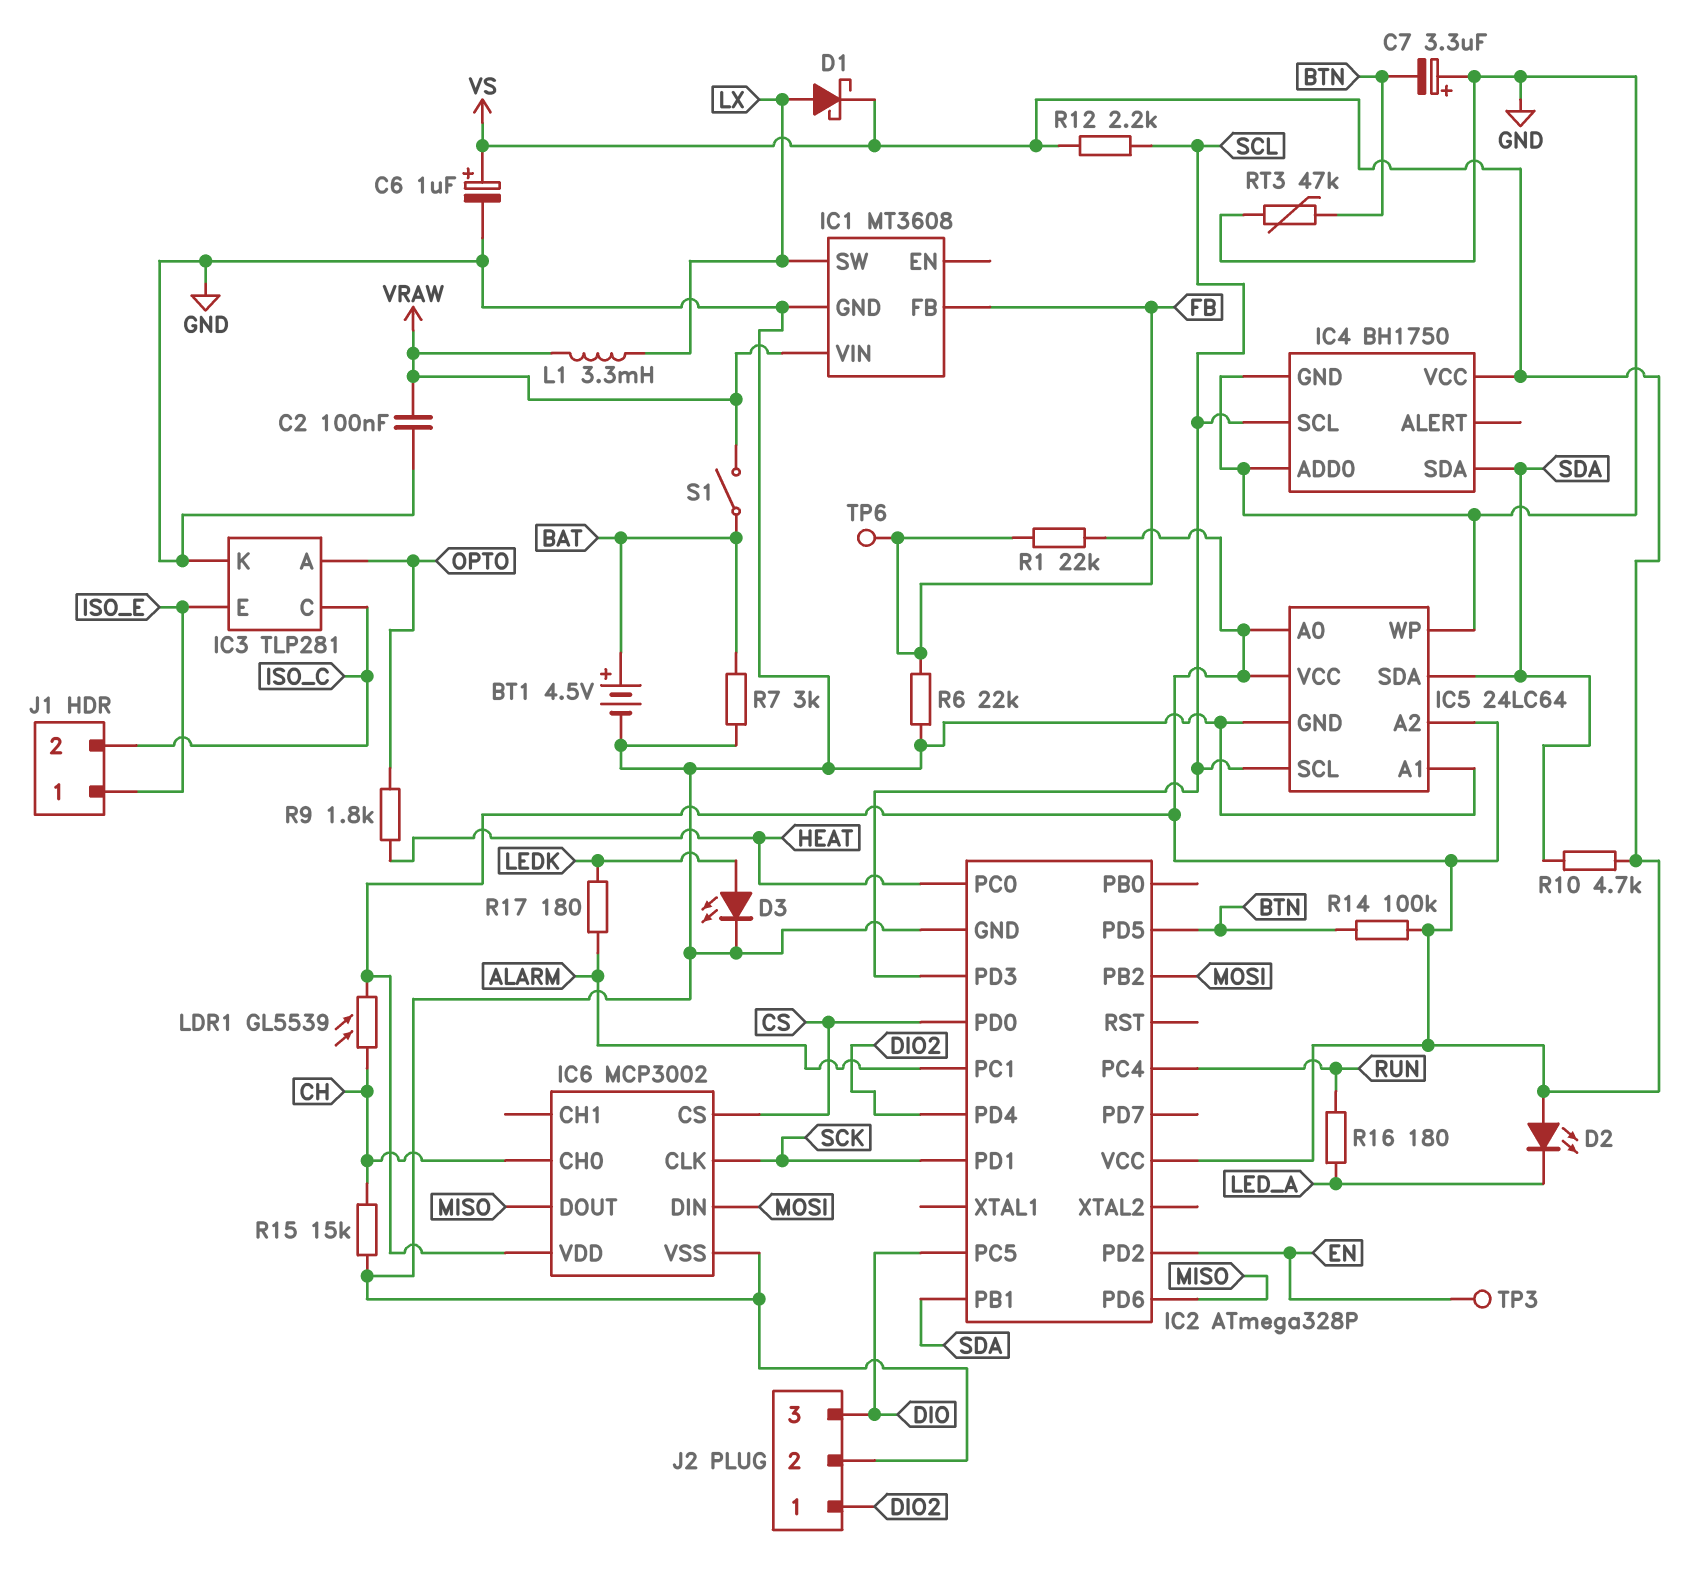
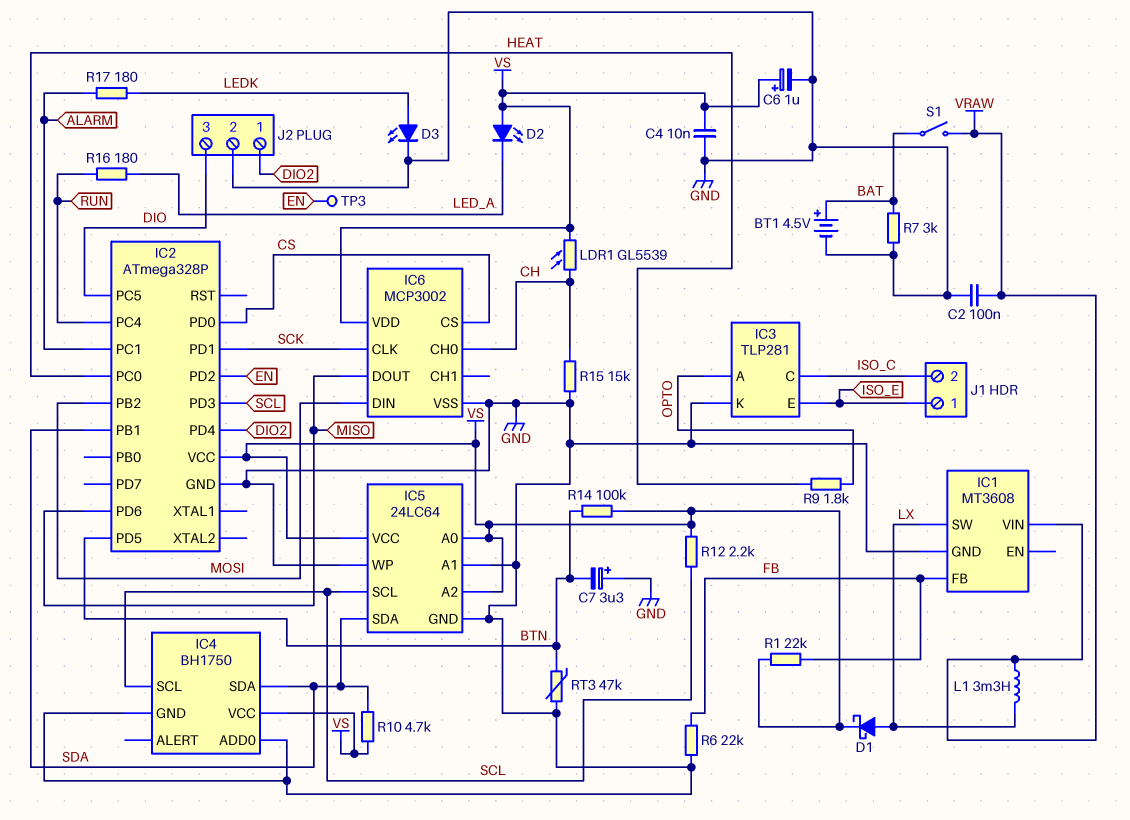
C4: none -> 10nF (GND, VS)
TP6: test point (FB) -> none

